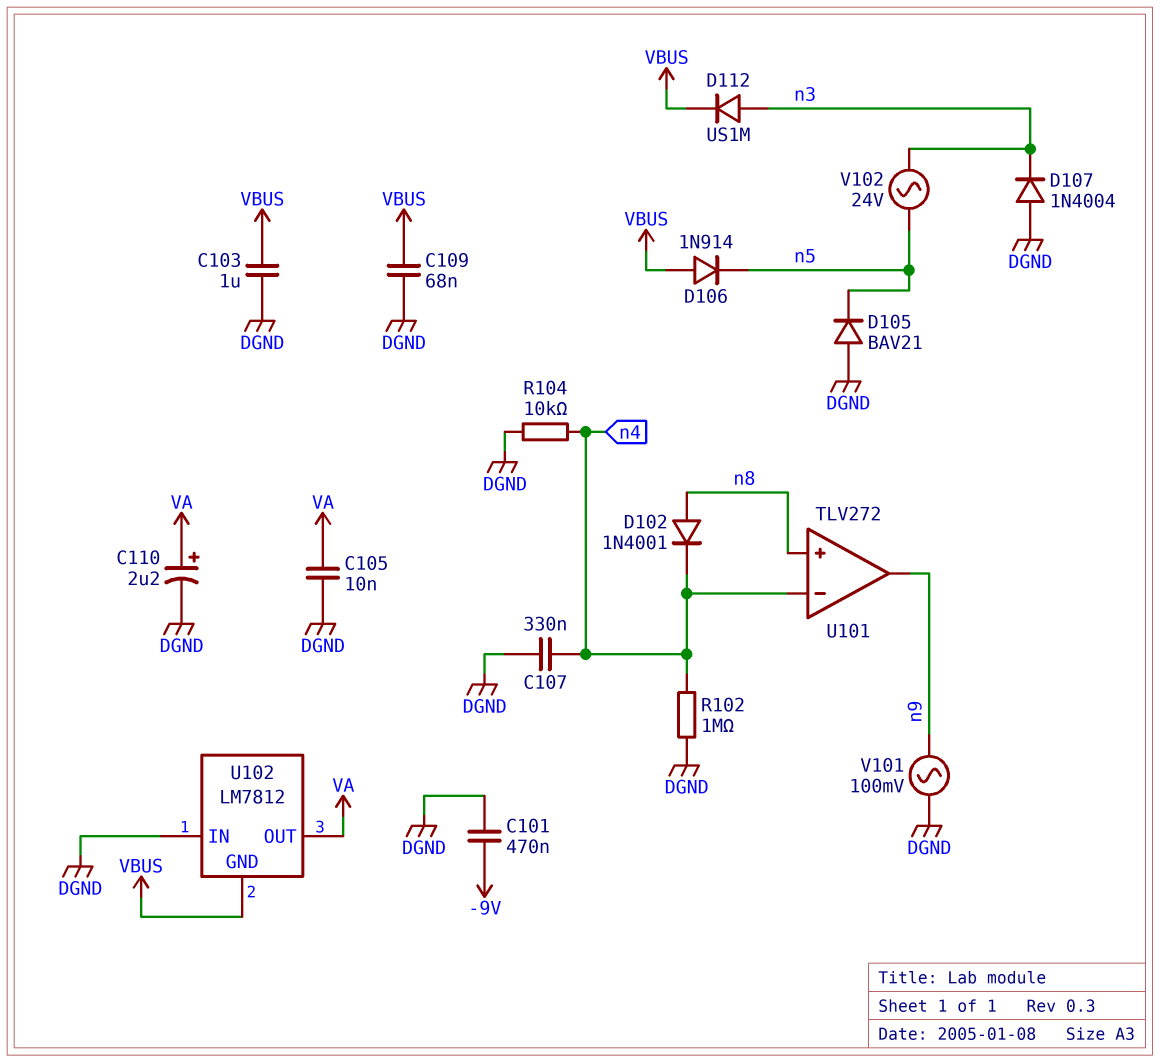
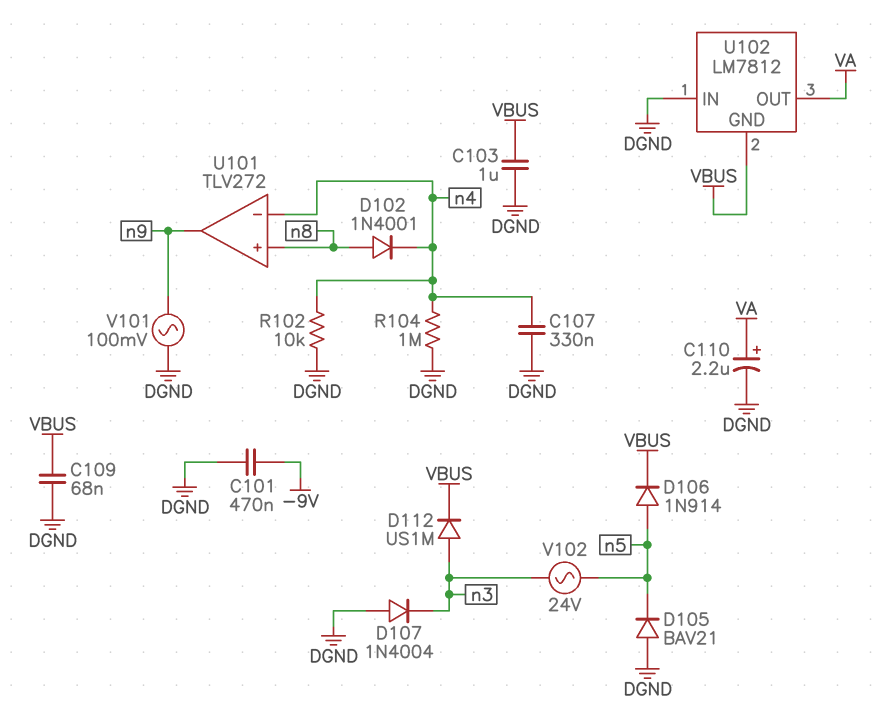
C105: 10nF (DGND, VA) -> none
D106: diode 1N914 (A VBUS, K n5) -> diode 1N914 (A n5, K VBUS)
R102: 1M (DGND, n4) -> 10k (DGND, n4)
R104: 10k (DGND, n4) -> 1M (DGND, n4)

